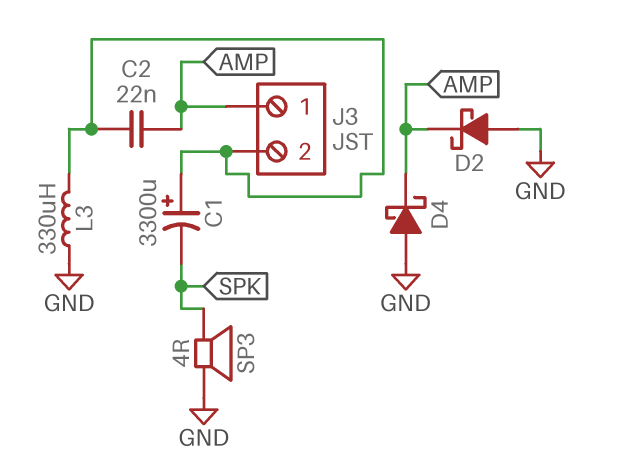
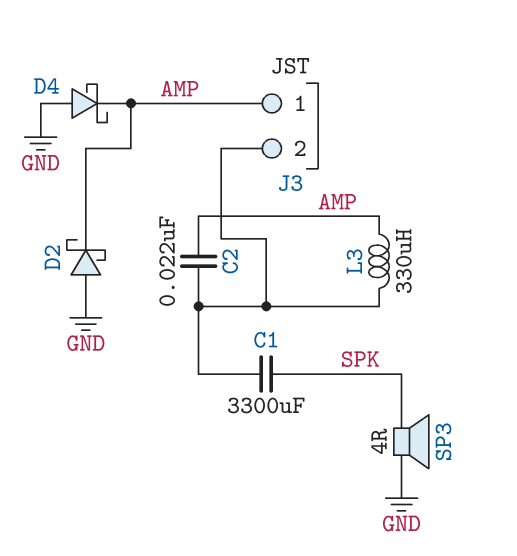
C1: 3300uF (plus J3/2, minus SPK) -> 3300uF (J3/2, SPK)
L3: 330uH (GND, J3/2) -> 330uH (AMP, J3/2)

